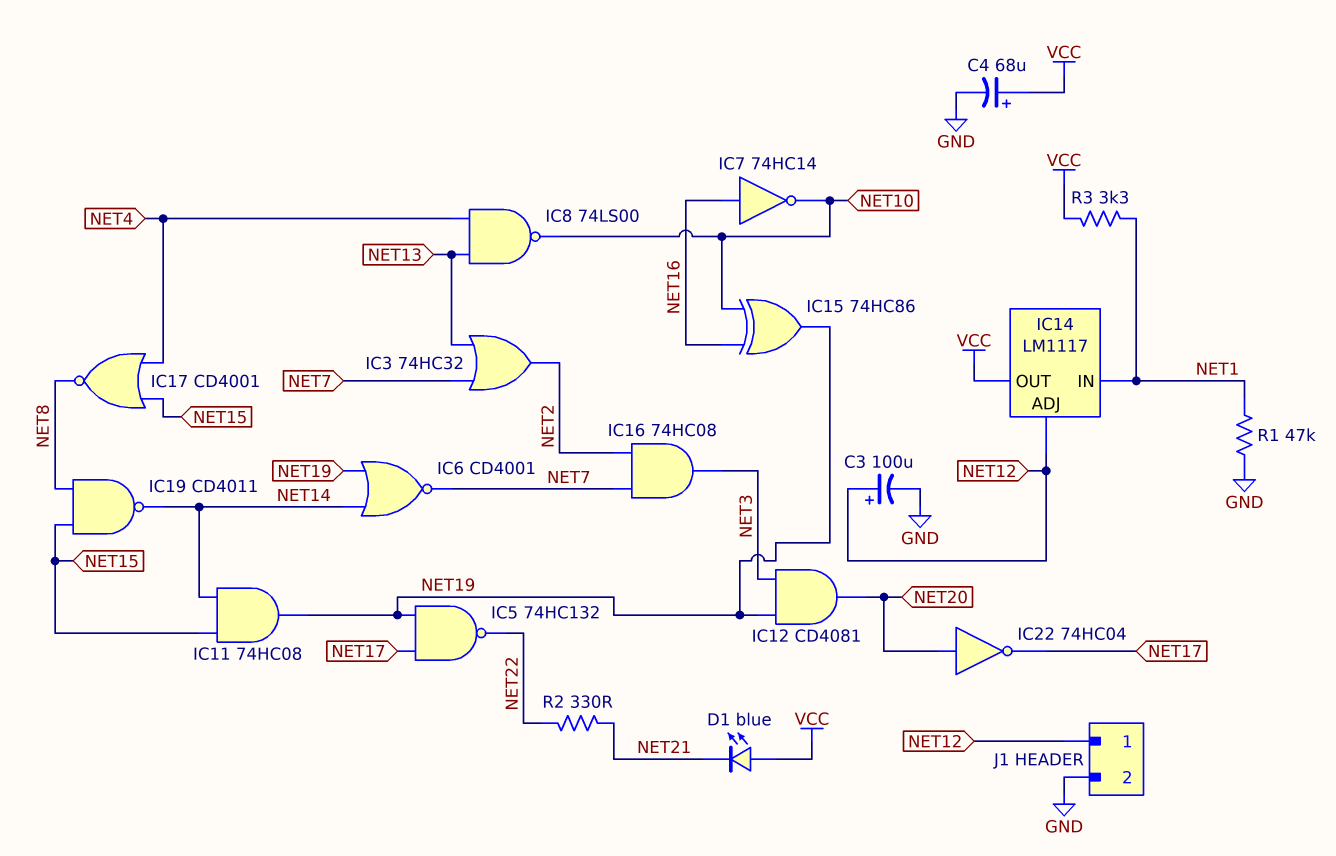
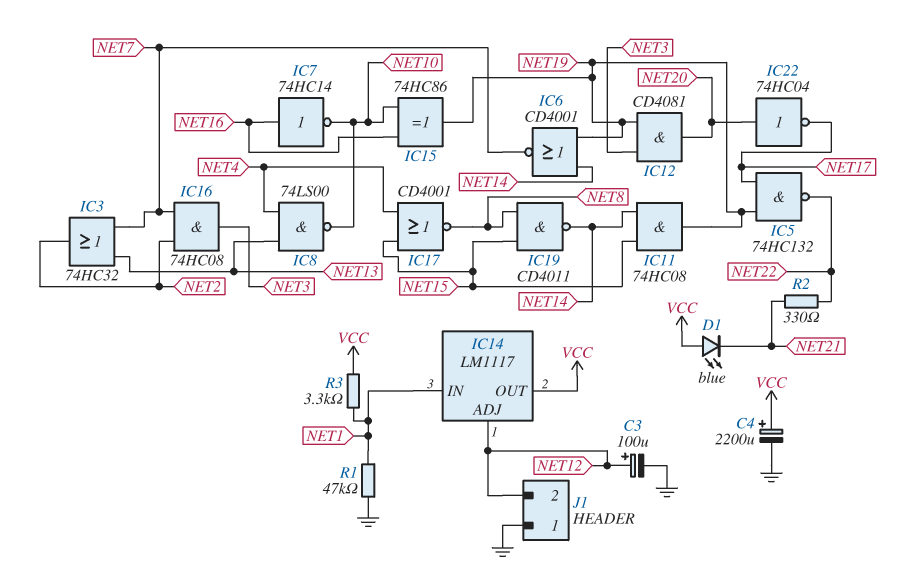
C4: 68uF (plus VCC, minus GND) -> 2200uF (plus VCC, minus GND)
J1 pin 1: NET12 -> GND
J1 pin 2: GND -> NET12

